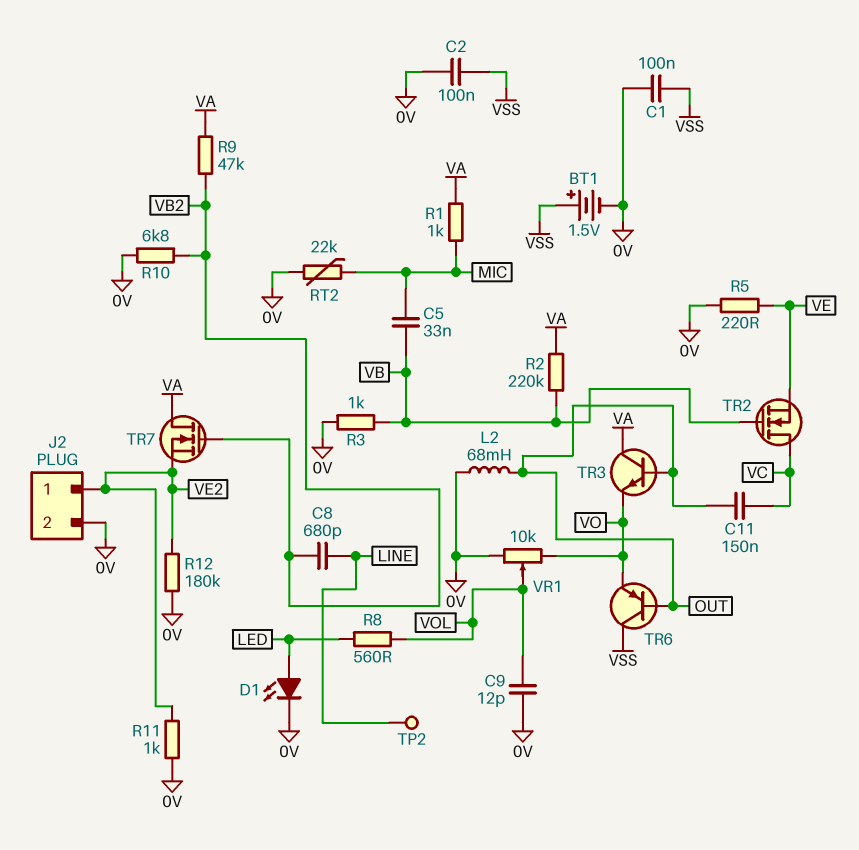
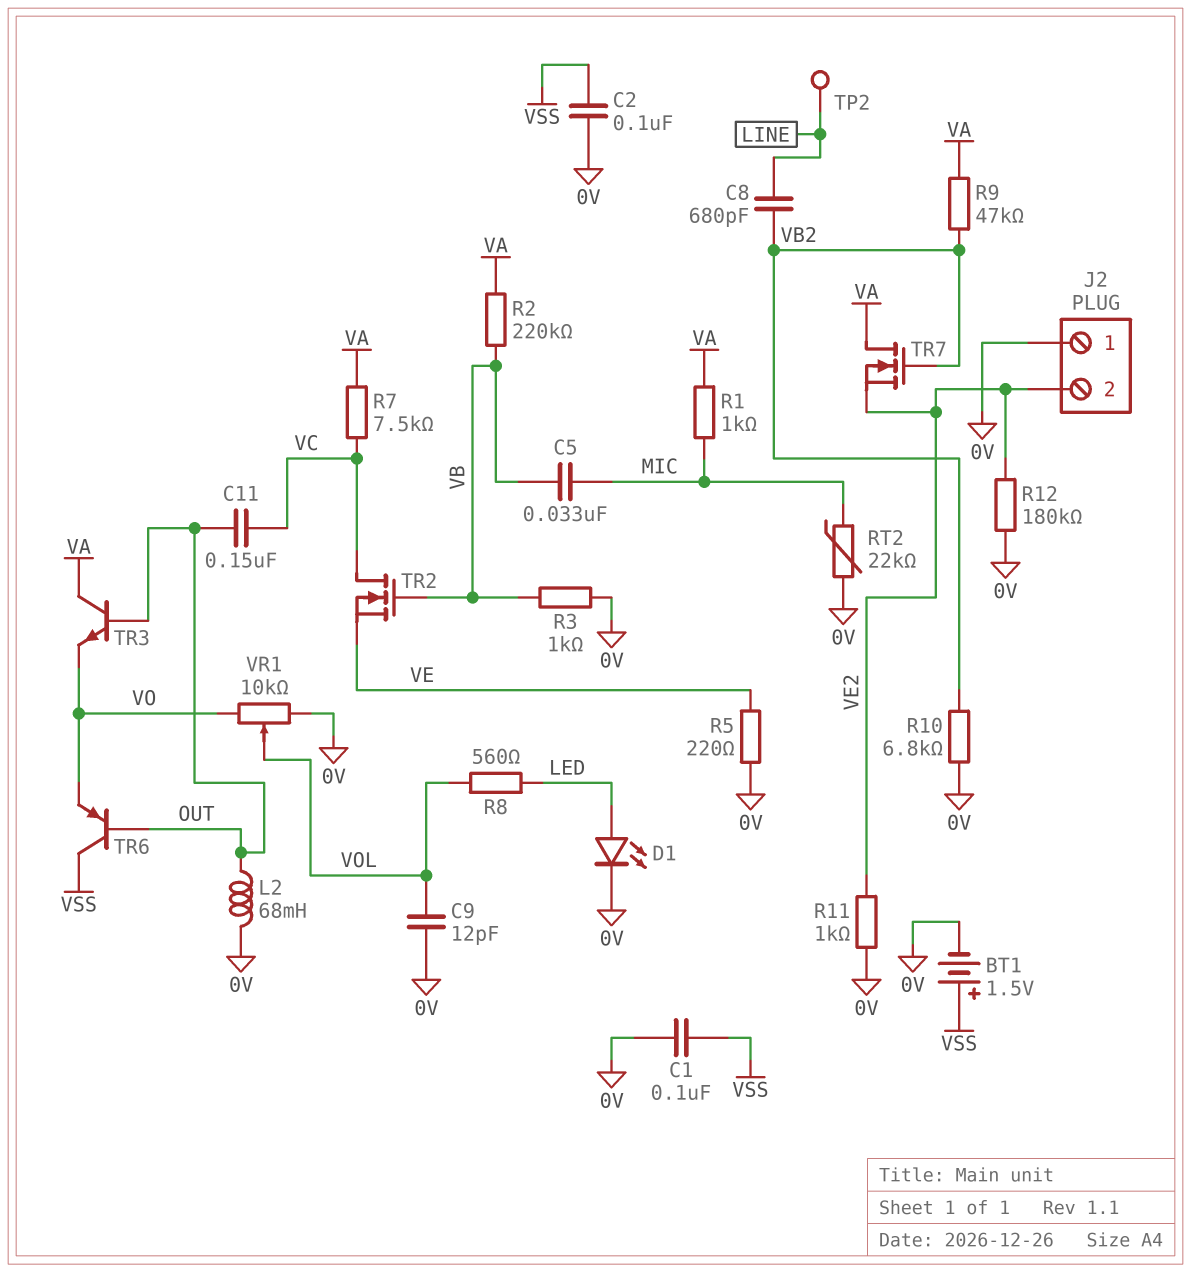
J2 pin 1: VE2 -> 0V
J2 pin 2: 0V -> VE2
R7: none -> 7.5k (VA, VC)

